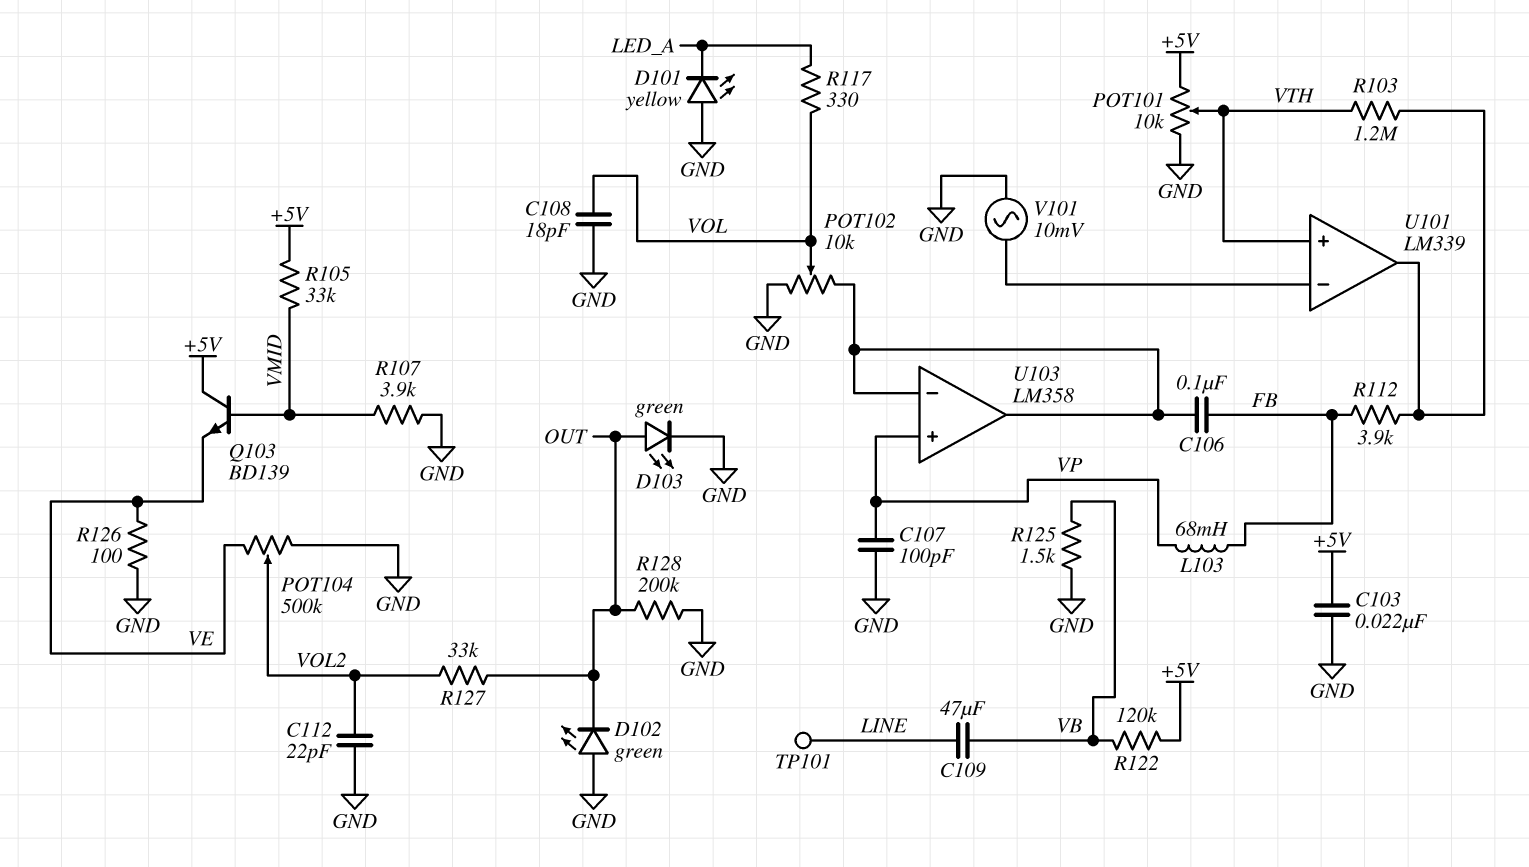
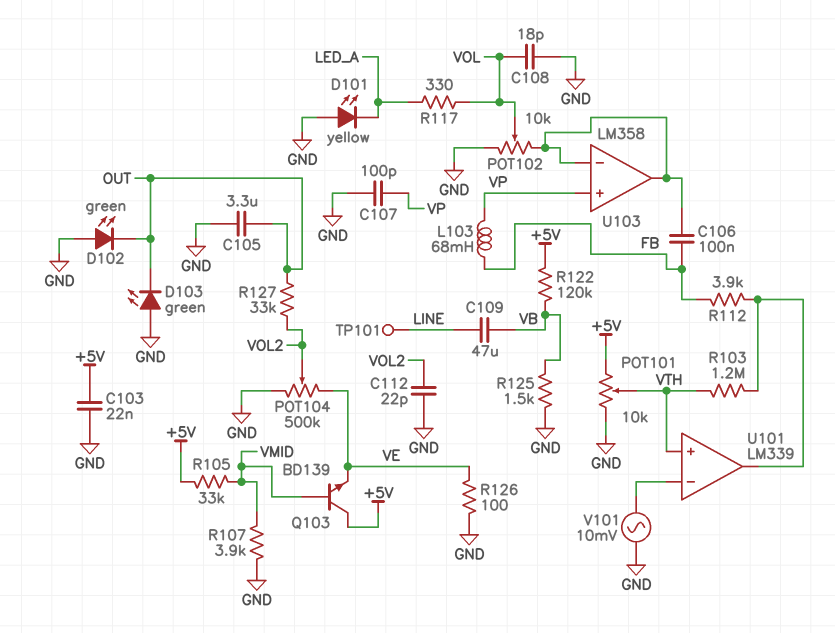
C105: none -> 3.3uF (GND, OUT)
D103: LED green (A OUT, K GND) -> LED green (A GND, K OUT)
R128: 200k (GND, OUT) -> none

